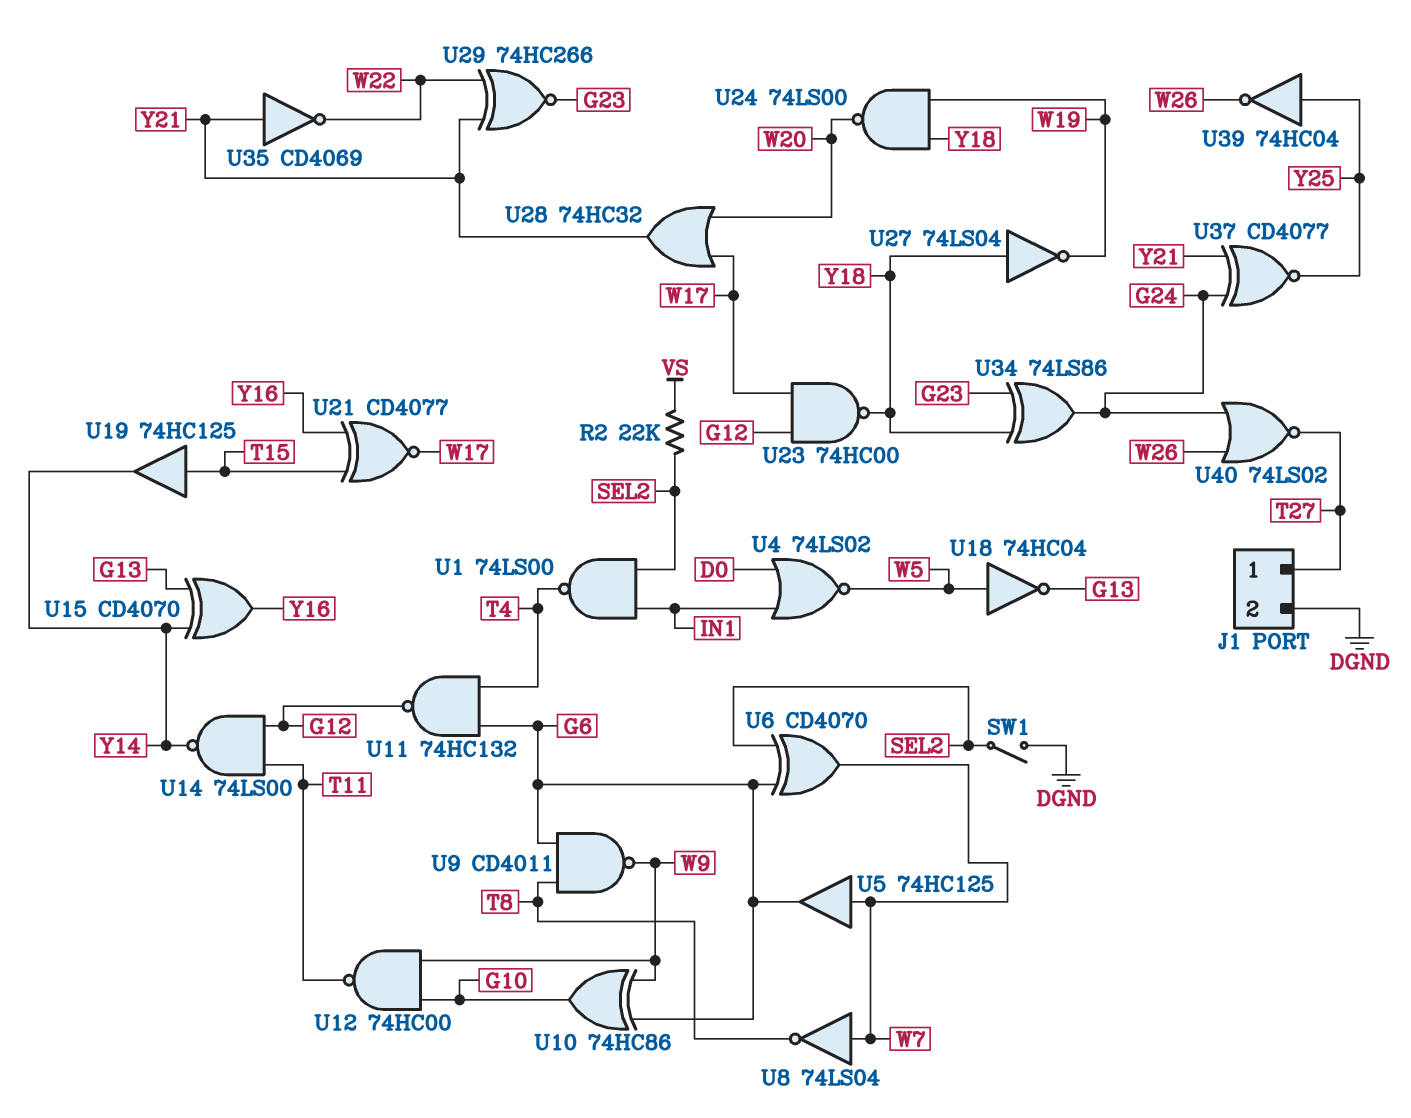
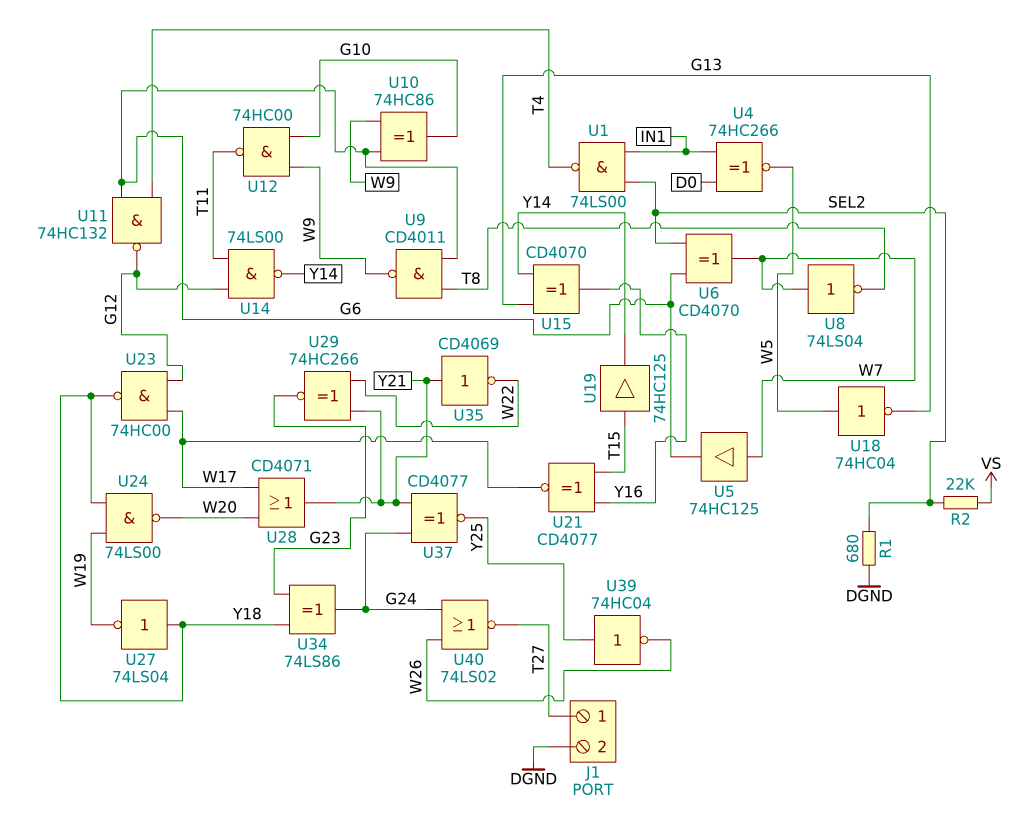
R1: none -> 680 (DGND, SEL2)
SW1: switch (DGND, SEL2) -> none
U4: NOR 74LS02 (in D0, in IN1, out W5) -> XNOR 74HC266 (in D0, in IN1, out W5)
U28: OR 74HC32 (in W17, in W20, out Y21) -> OR CD4071 (in W17, in W20, out Y21)

